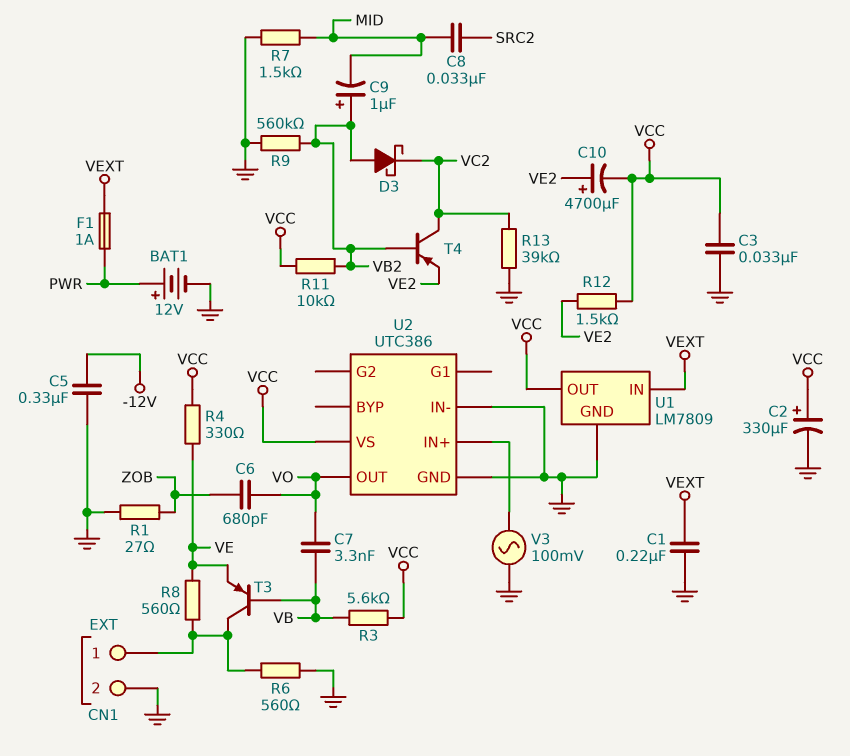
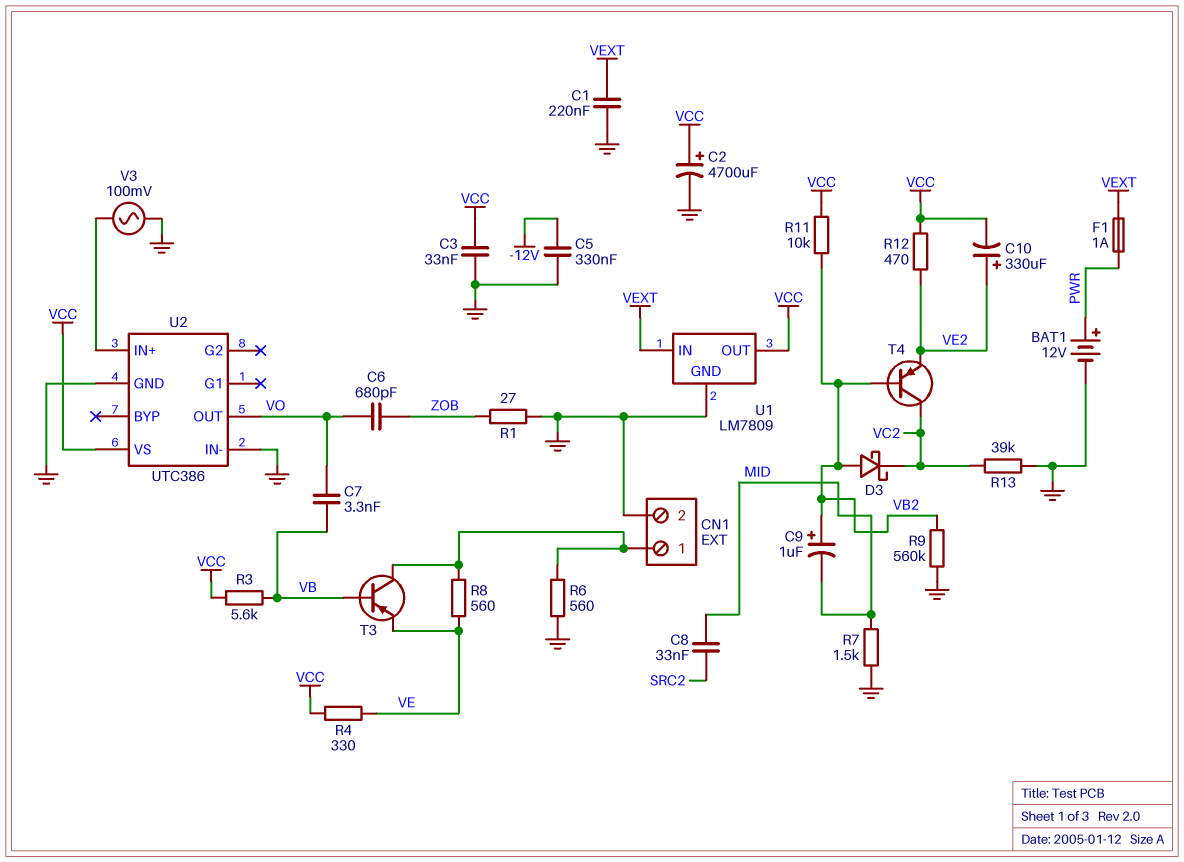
C2: 330uF (plus VCC, minus GND) -> 4700uF (plus VCC, minus GND)
C10: 4700uF (plus VE2, minus VCC) -> 330uF (plus VE2, minus VCC)
R12: 1.5k (VCC, VE2) -> 470 (VCC, VE2)

